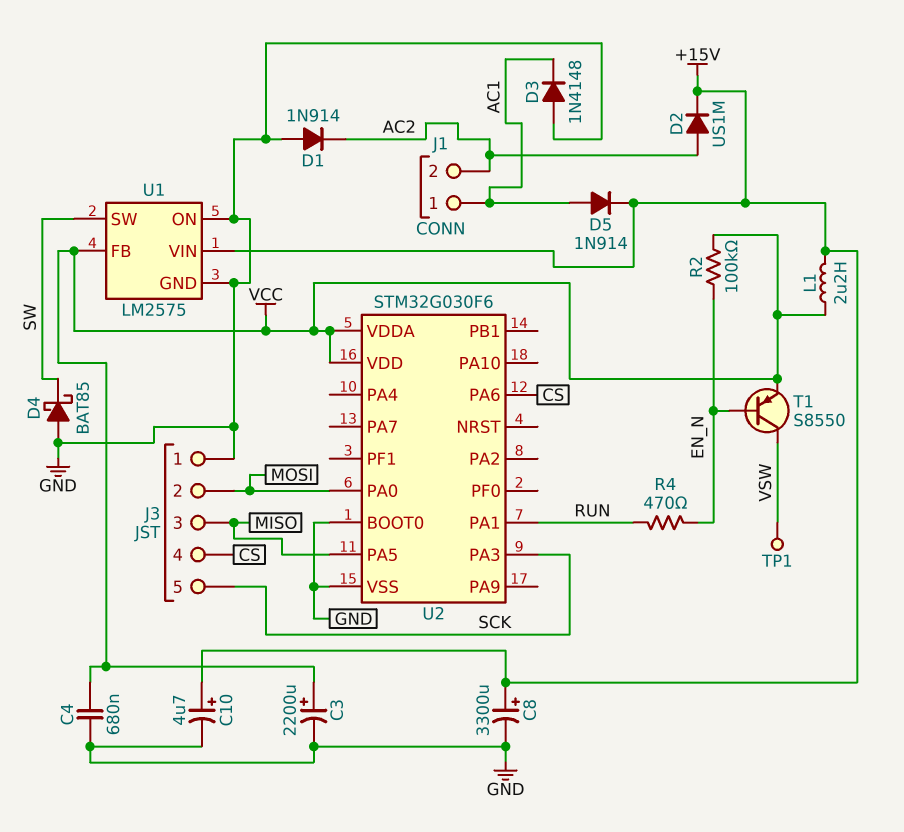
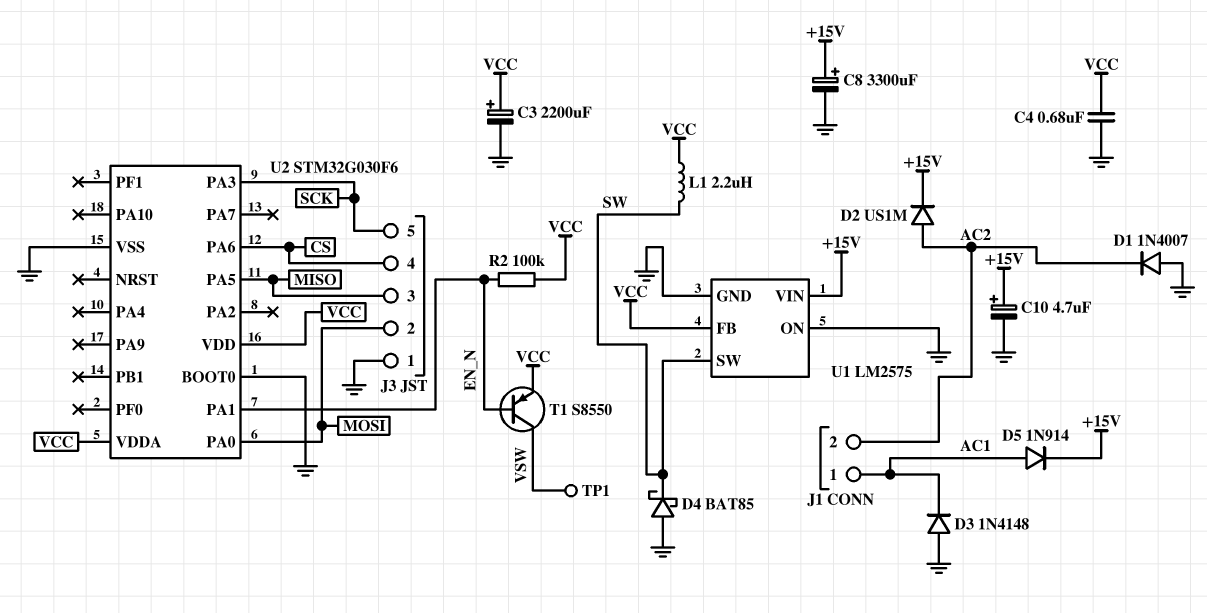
D1: diode 1N914 (A GND, K AC2) -> diode 1N4007 (A GND, K AC2)
L1: 2.2uH (+15V, VCC) -> 2.2uH (SW, VCC)
R4: 470 (EN_N, RUN) -> none
U2 pin PA1: RUN -> EN_N

